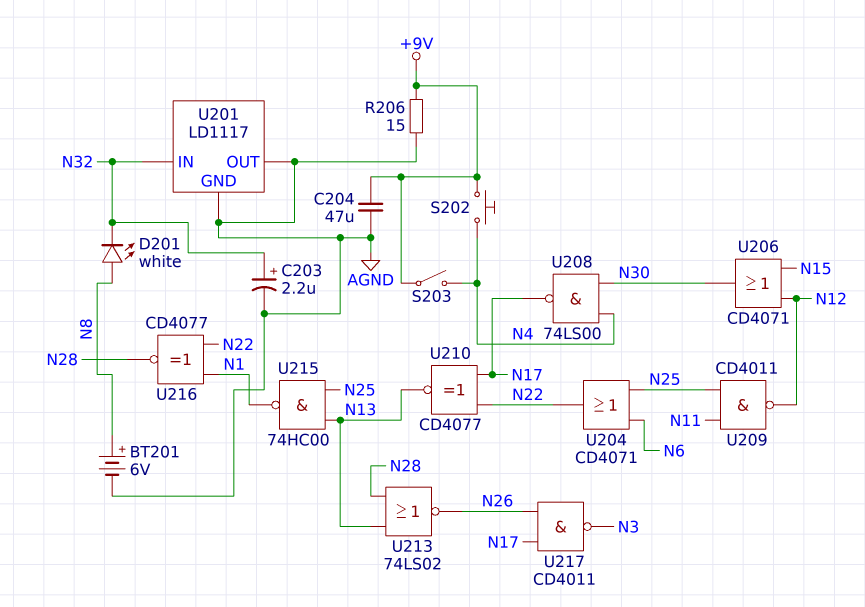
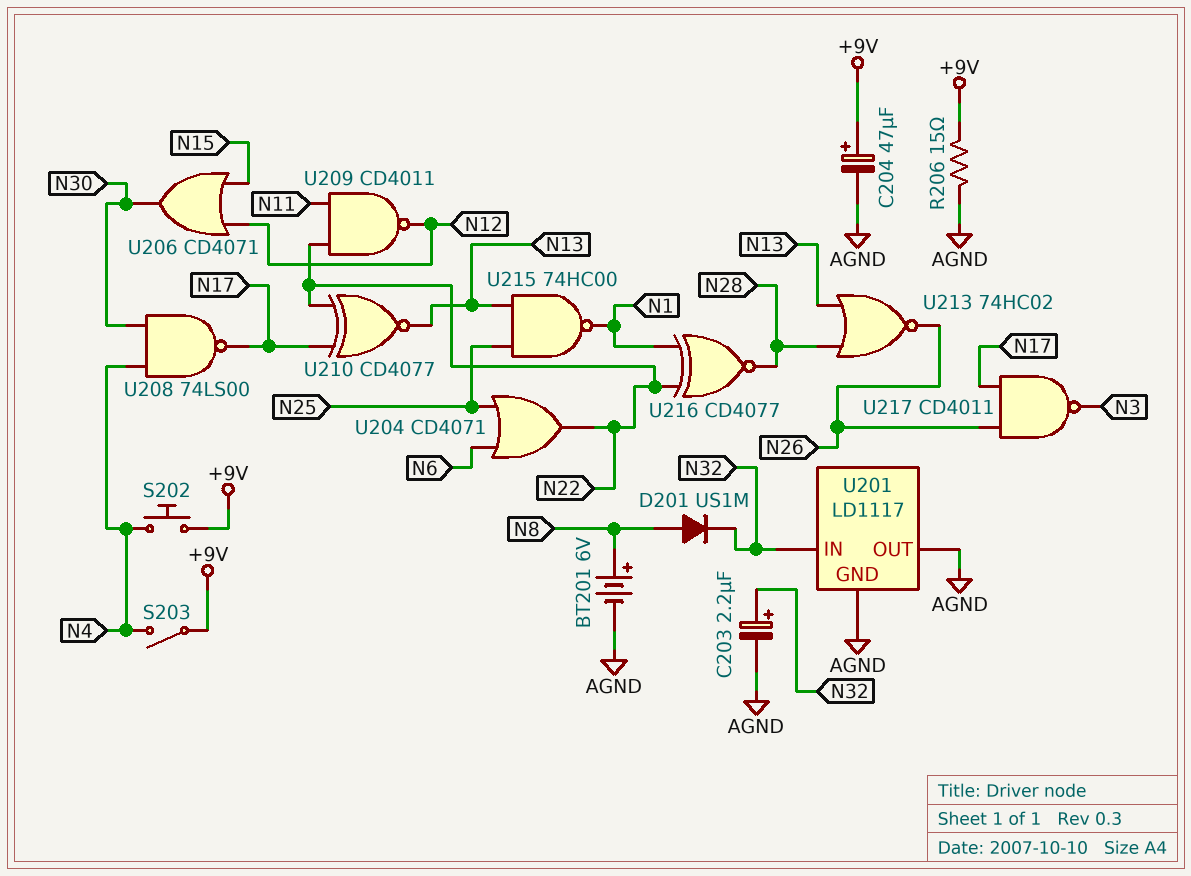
C204: 47uF (+9V, AGND) -> 47uF (plus +9V, minus AGND)
D201: LED white (A N8, K N32) -> diode US1M (A N8, K N32)
U209: NAND CD4011 (in N11, in N25, out N12) -> NAND CD4011 (in N11, in N22, out N12)
U213: NOR 74LS02 (in N13, in N28, out N26) -> NOR 74HC02 (in N13, in N28, out N26)

